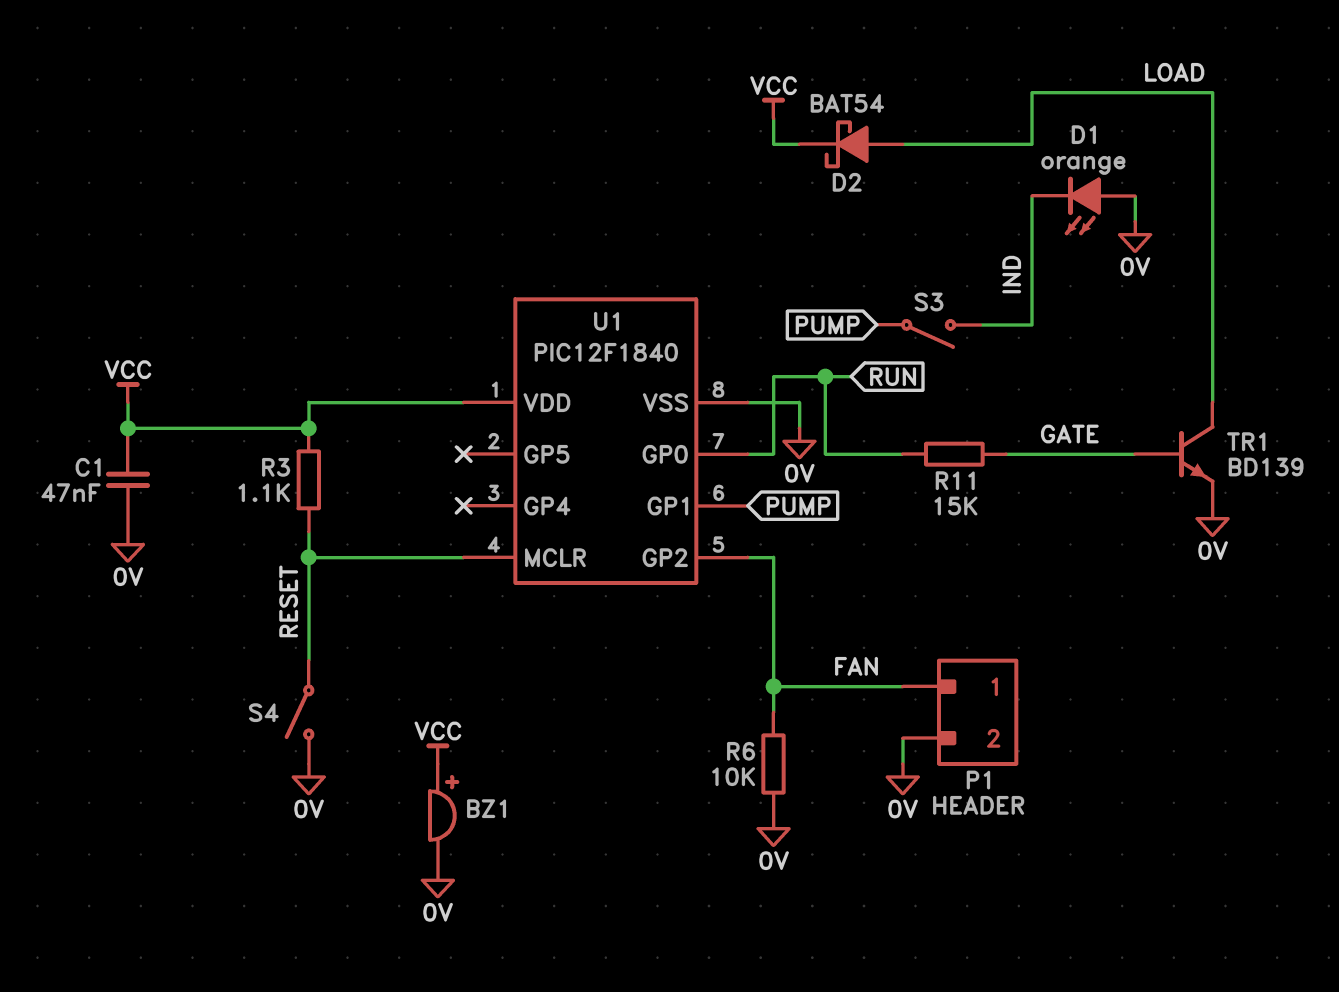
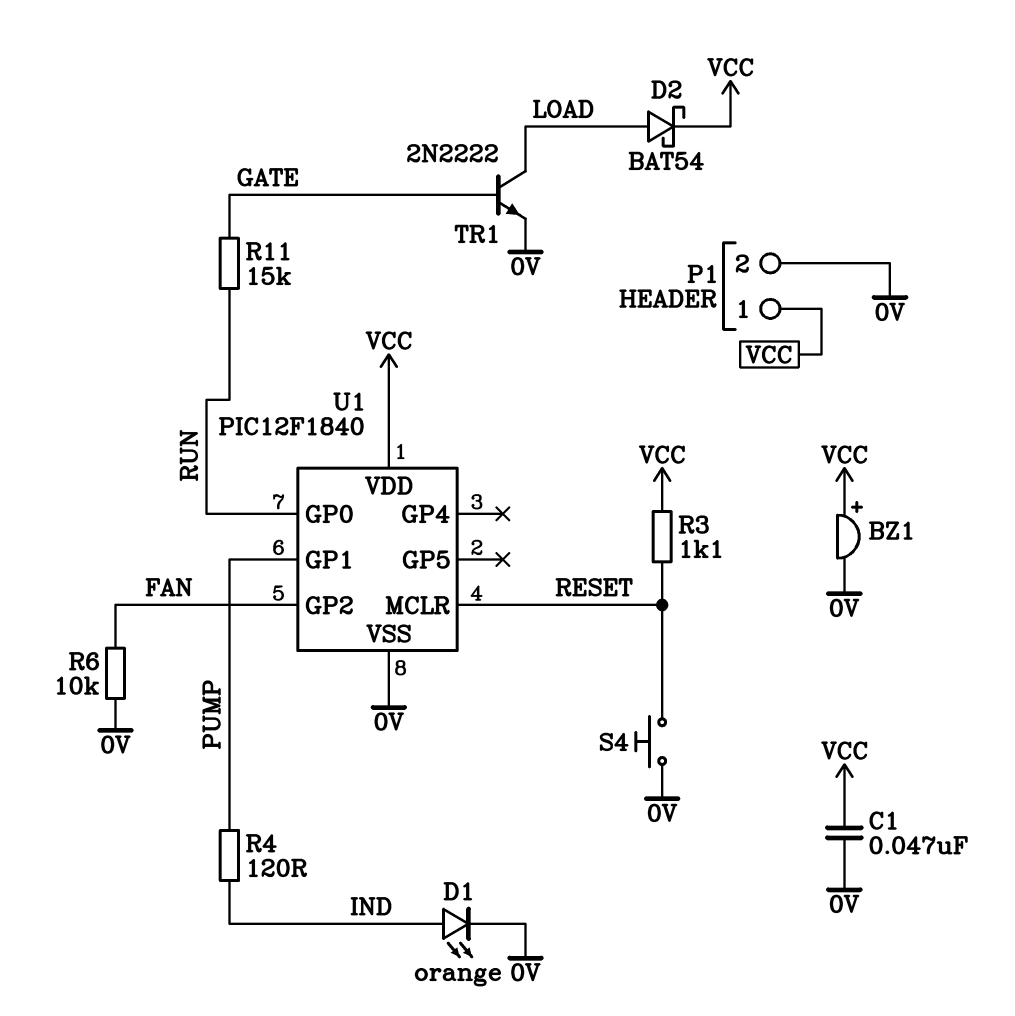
D1: LED orange (A 0V, K IND) -> LED orange (A IND, K 0V)
P1 pin 1: FAN -> VCC
R4: none -> 120 (IND, PUMP)
S3: switch (IND, PUMP) -> none
S4: switch (0V, RESET) -> button (0V, RESET)
TR1: NPN BD139 (B GATE, C LOAD, E 0V) -> NPN 2N2222 (B GATE, C LOAD, E 0V)

